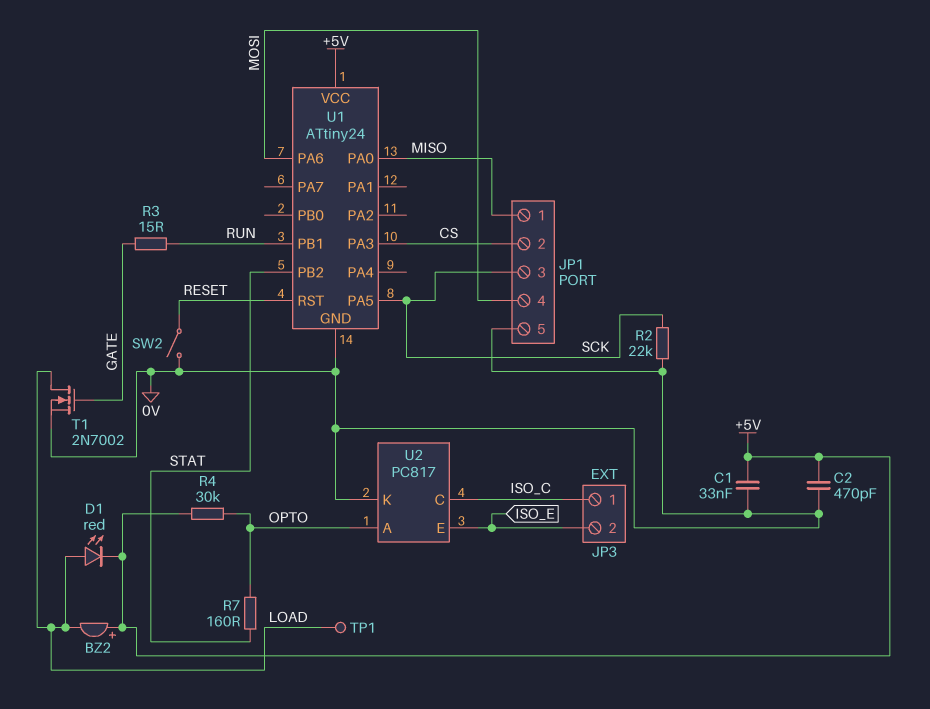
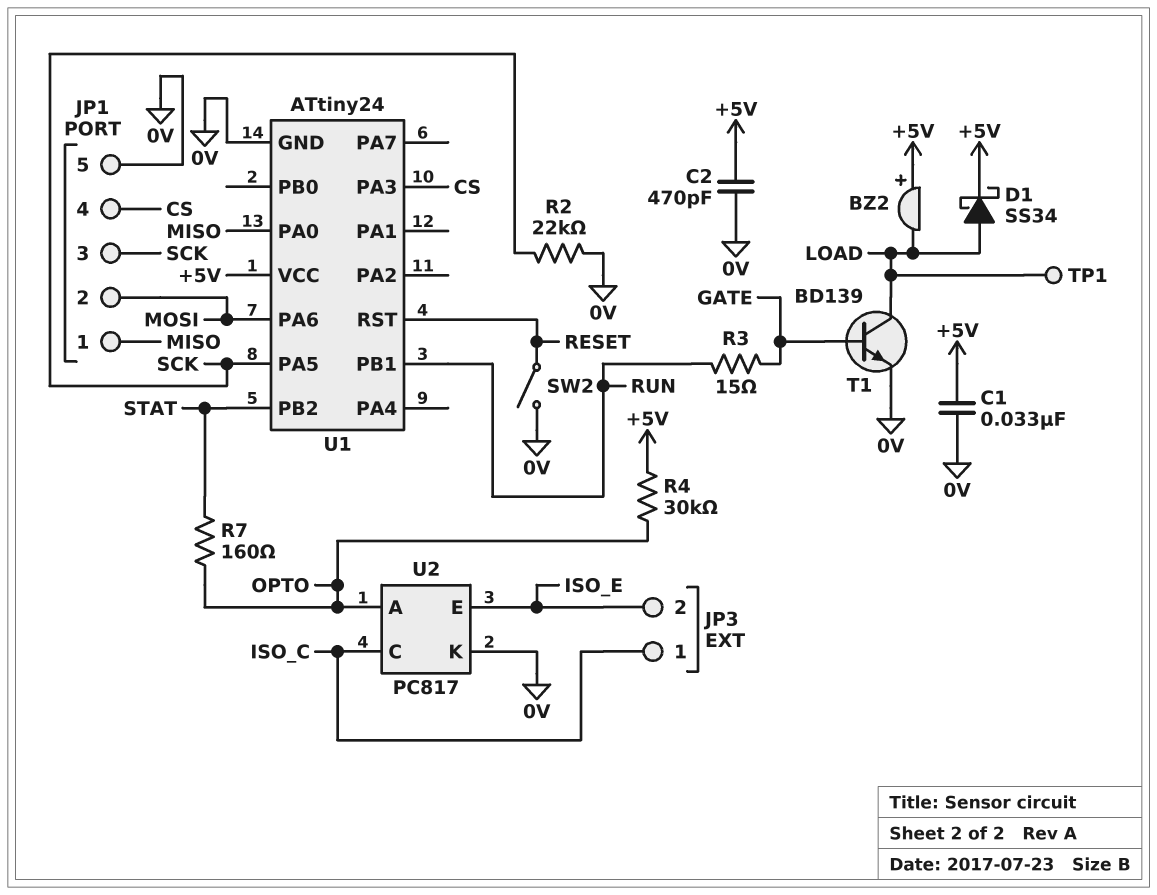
D1: LED red (A LOAD, K +5V) -> schottky SS34 (A LOAD, K +5V)
JP1 pin 2: CS -> MOSI
JP1 pin 4: MOSI -> CS
T1: NMOS 2N7002 (G GATE, D LOAD, S 0V) -> NPN BD139 (B GATE, C LOAD, E 0V)

